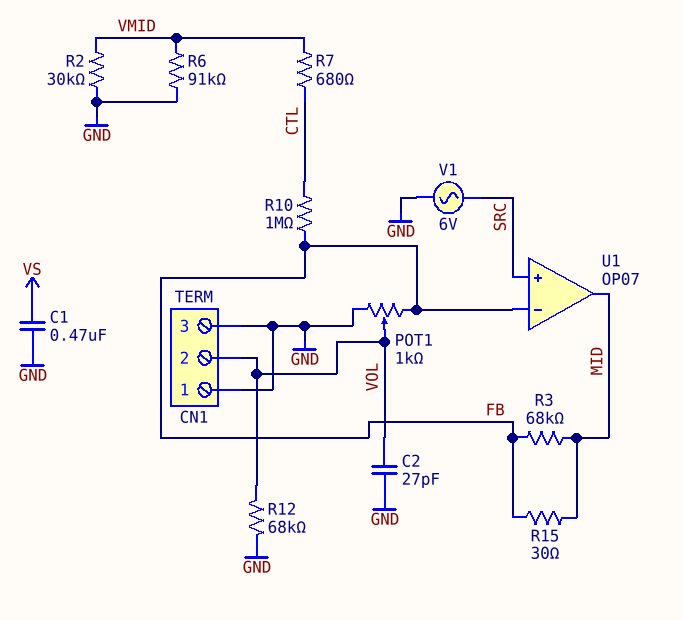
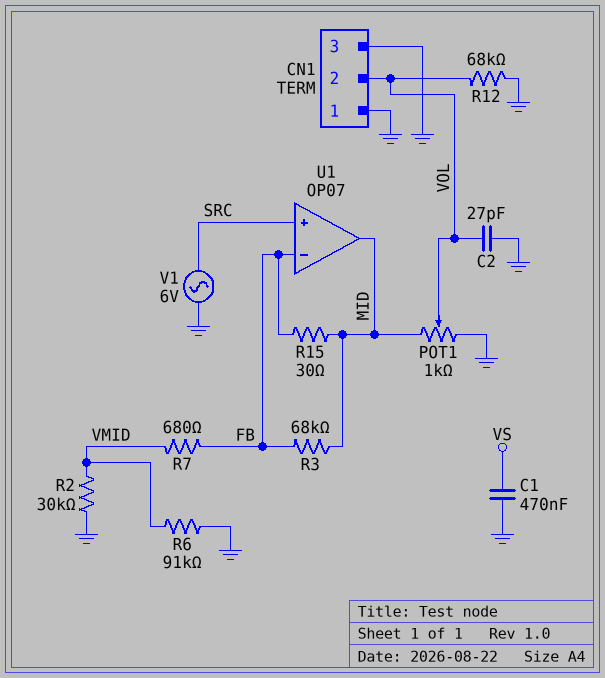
POT1: 1k (FB, GND, wiper VOL) -> 1k (GND, MID, wiper VOL)
R7: 680 (CTL, VMID) -> 680 (FB, VMID)
R10: 1M (CTL, FB) -> none

